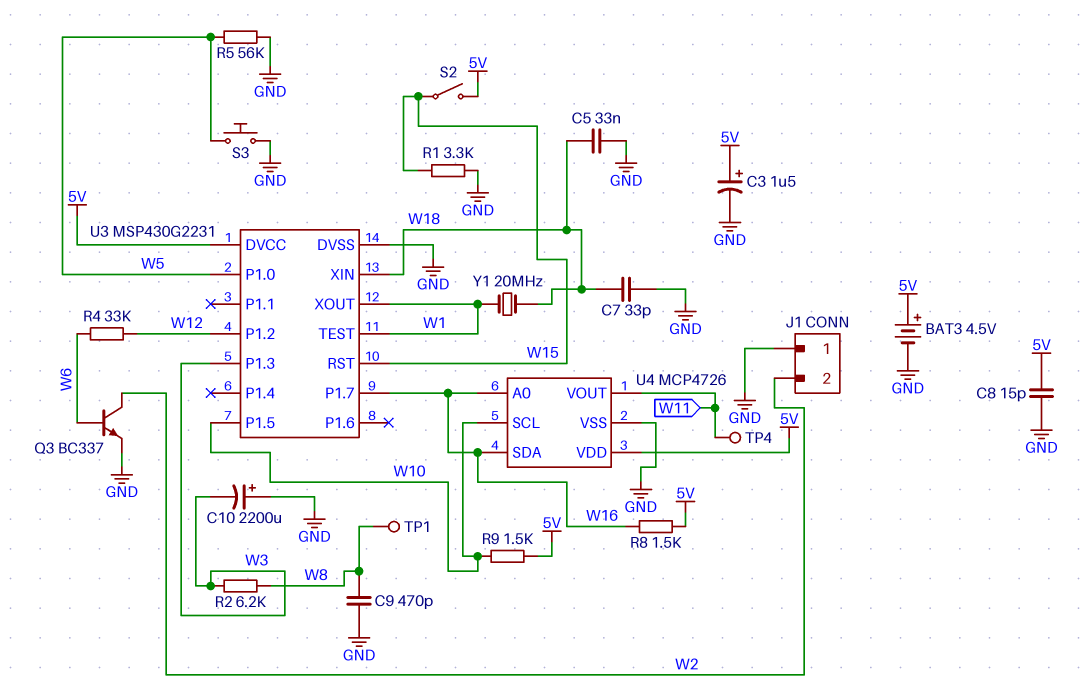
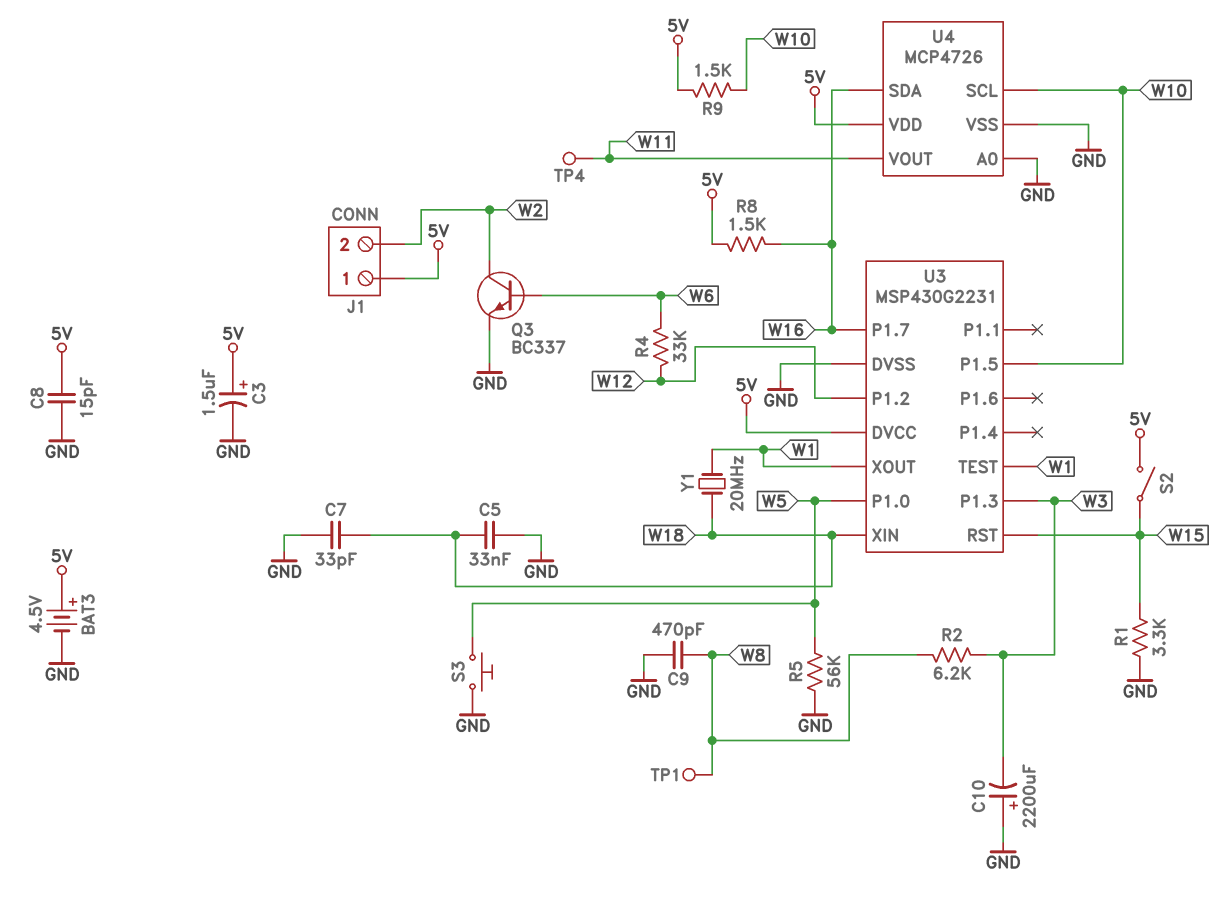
J1 pin 1: GND -> 5V
U4 pin A0: W16 -> GND

